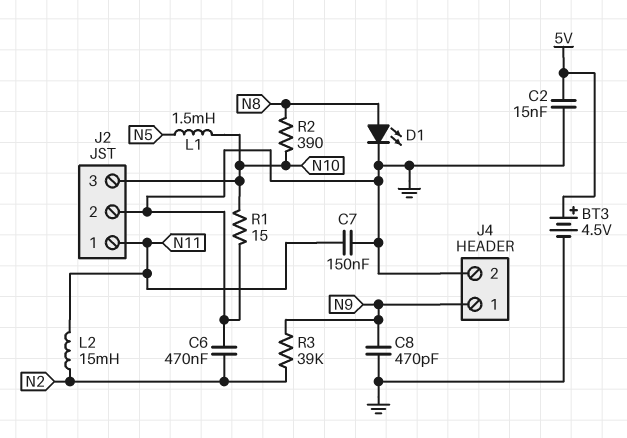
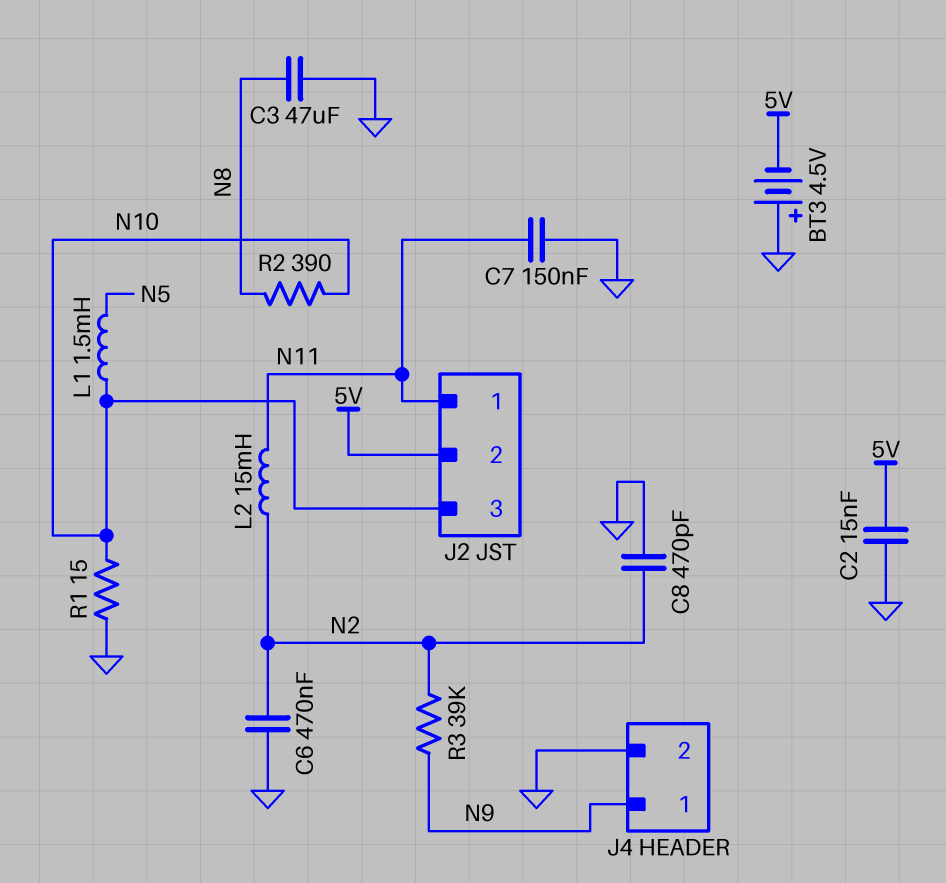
BT3: 4.5V (plus 5V, minus GND) -> 4.5V (plus GND, minus 5V)
C3: none -> 47uF (GND, N8)
C8: 470pF (GND, N9) -> 470pF (GND, N2)
D1: LED (A N8, K GND) -> none
J2 pin 2: GND -> 5V

